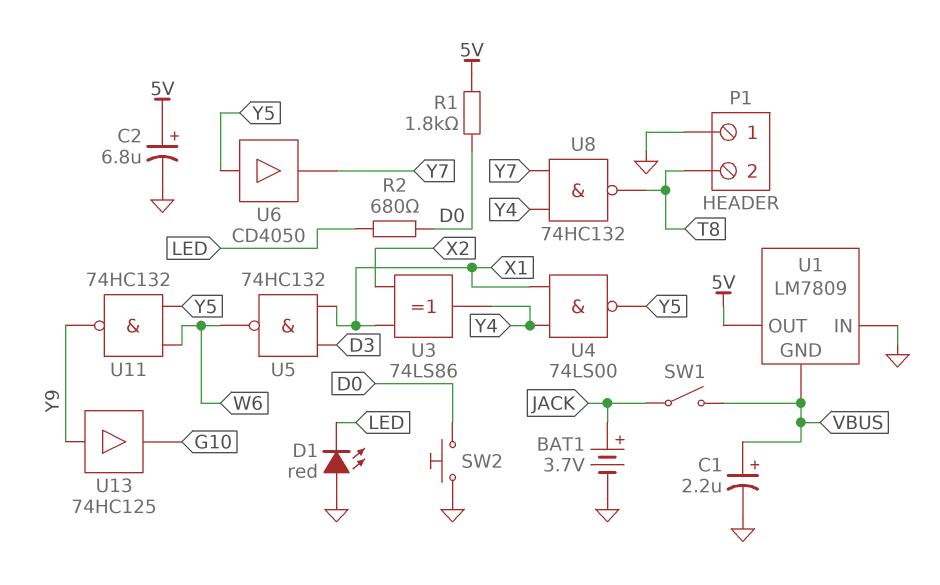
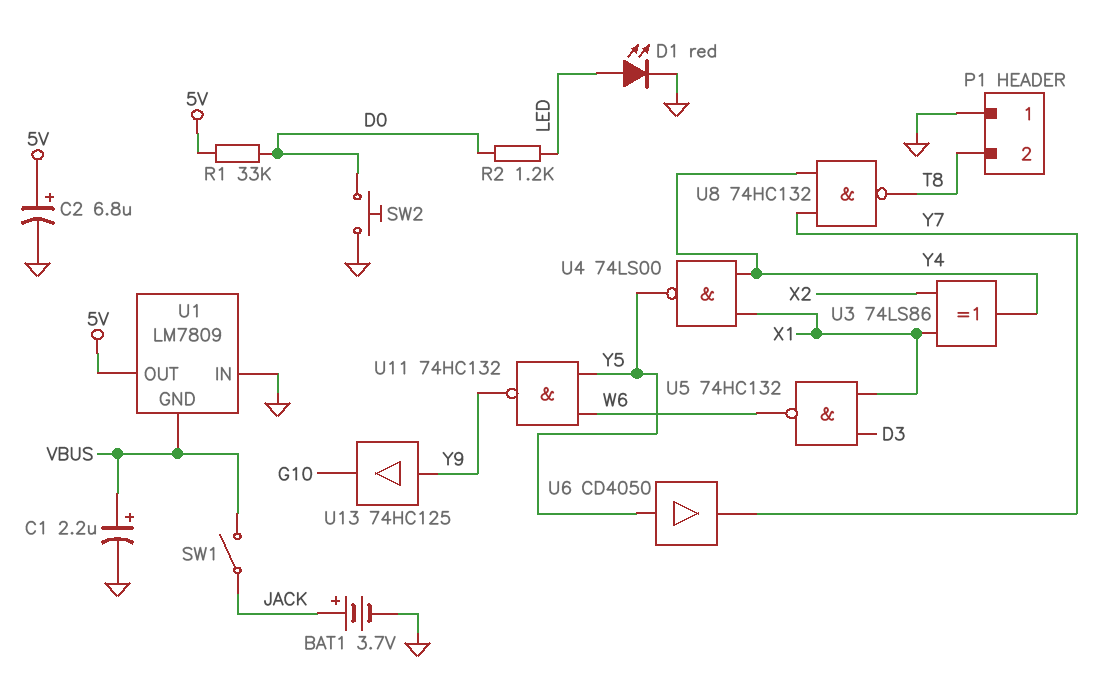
D1: LED red (A GND, K LED) -> LED red (A LED, K GND)
R1: 1.8k (5V, D0) -> 33k (5V, D0)
R2: 680 (D0, LED) -> 1.2k (D0, LED)

